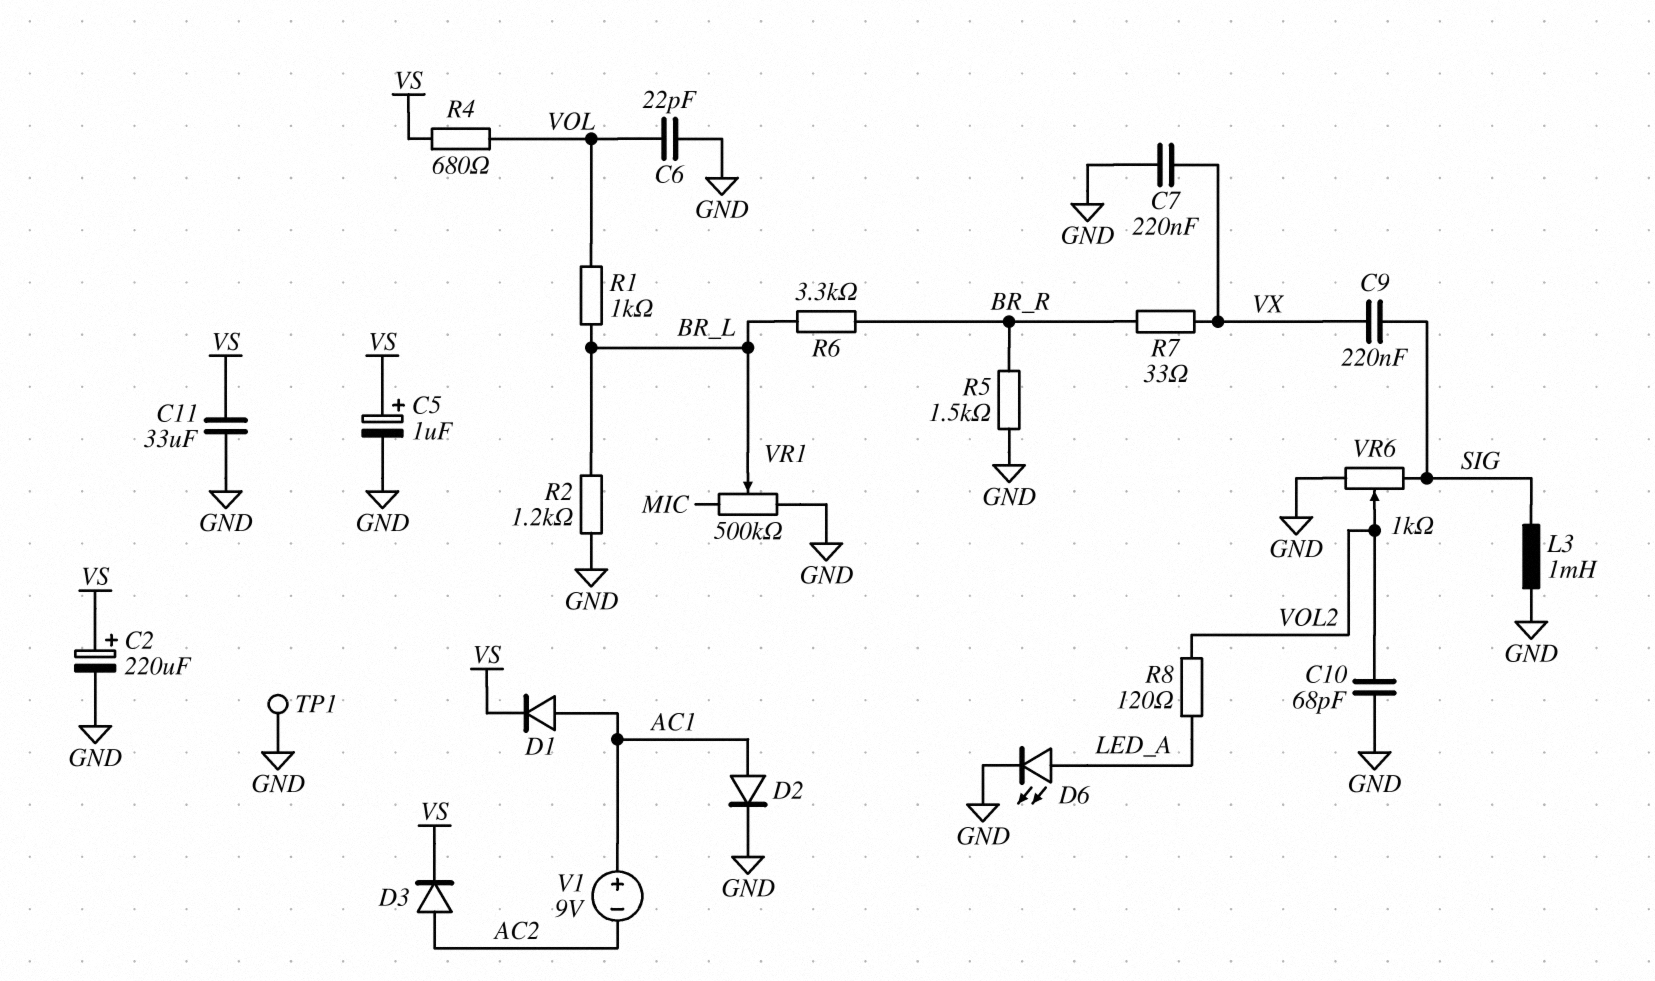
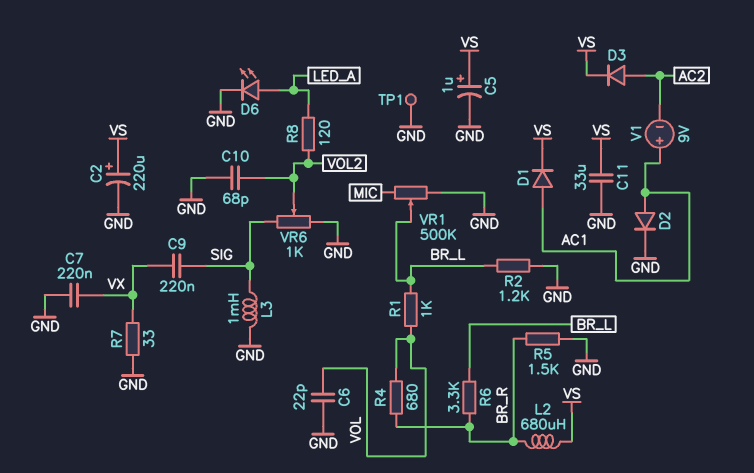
L2: none -> 680uH (BR_R, VS)
R4: 680 (VOL, VS) -> 680 (BR_R, VOL)
R7: 33 (BR_R, VX) -> 33 (GND, VX)

